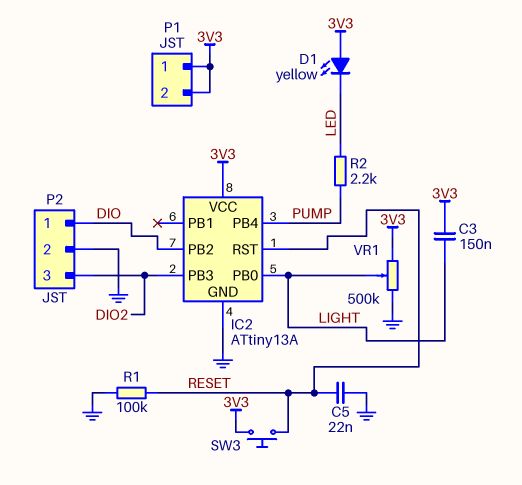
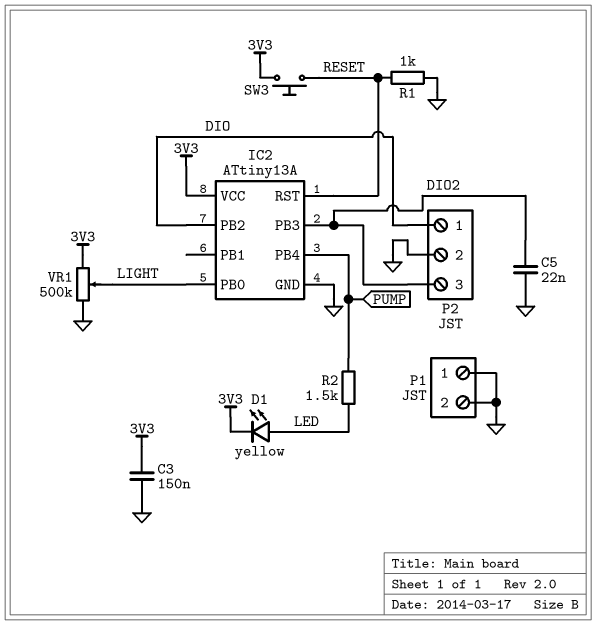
C3: 150nF (3V3, LIGHT) -> 150nF (3V3, GND)
C5: 22nF (GND, RESET) -> 22nF (DIO2, GND)
D1: LED yellow (A 3V3, K LED) -> LED yellow (A LED, K 3V3)
P1 pin 1: 3V3 -> GND
P1 pin 2: 3V3 -> GND
R1: 100k (GND, RESET) -> 1k (GND, RESET)
R2: 2.2k (LED, PUMP) -> 1.5k (LED, PUMP)

